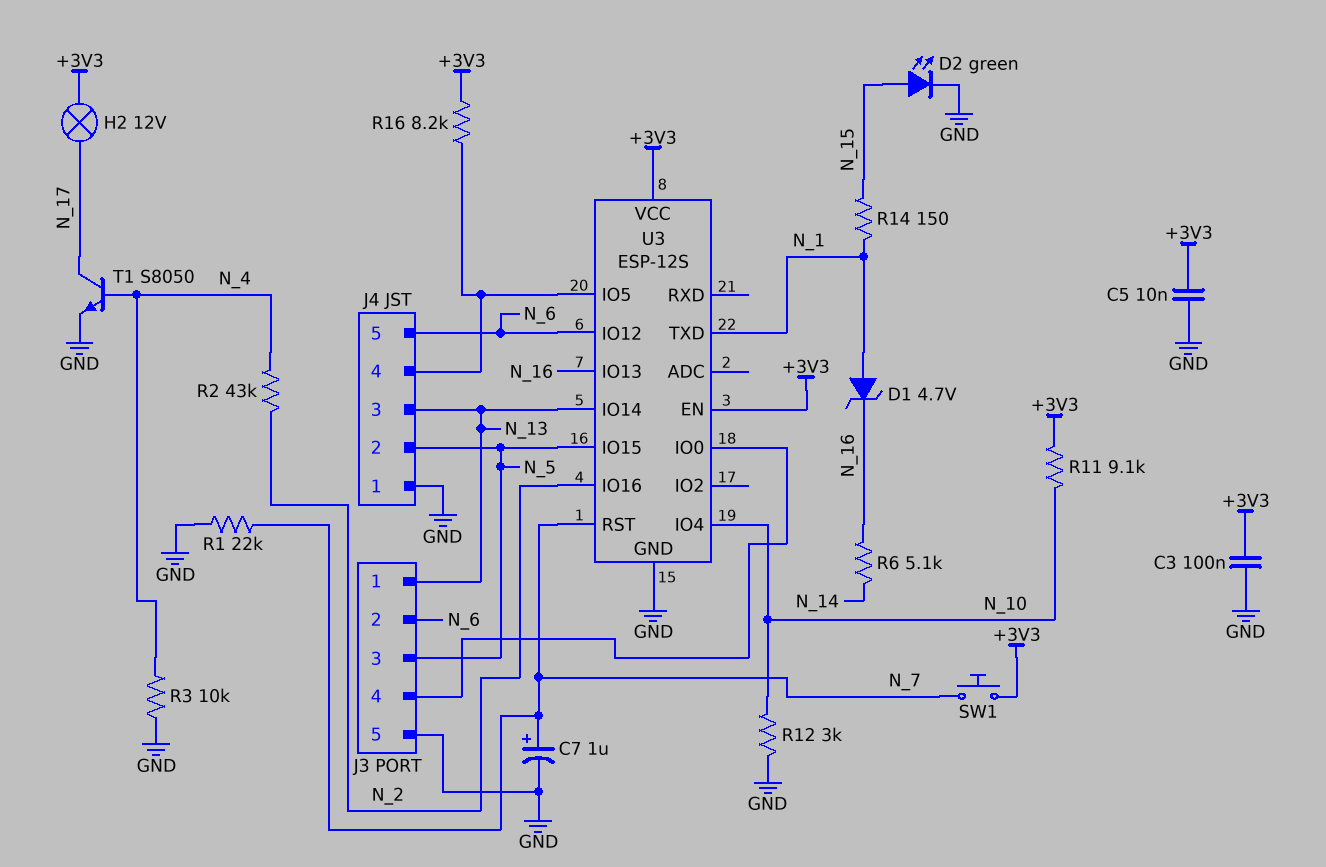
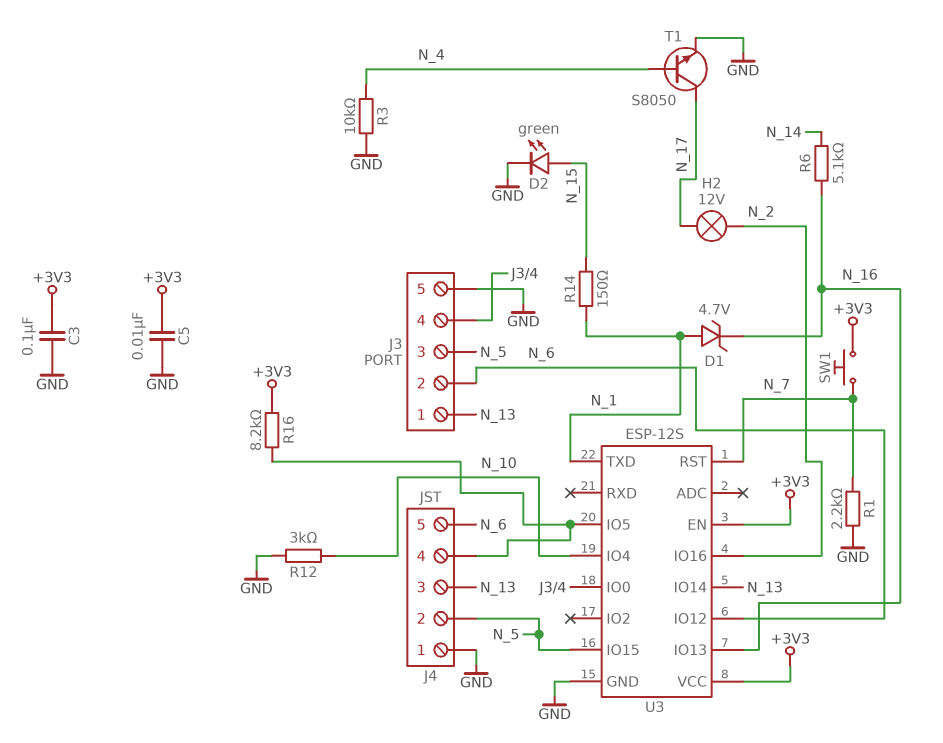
C7: 1uF (plus N_7, minus GND) -> none
H2: lamp 12V (+3V3, N_17) -> lamp 12V (N_2, N_17)
R1: 22k (GND, N_7) -> 2.2k (GND, N_7)
R2: 43k (N_2, N_4) -> none
R11: 9.1k (+3V3, N_10) -> none

